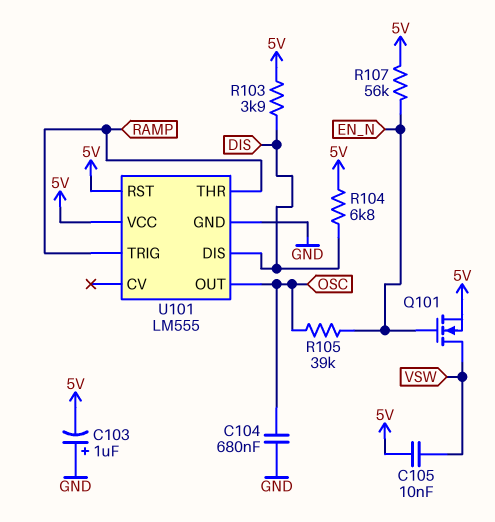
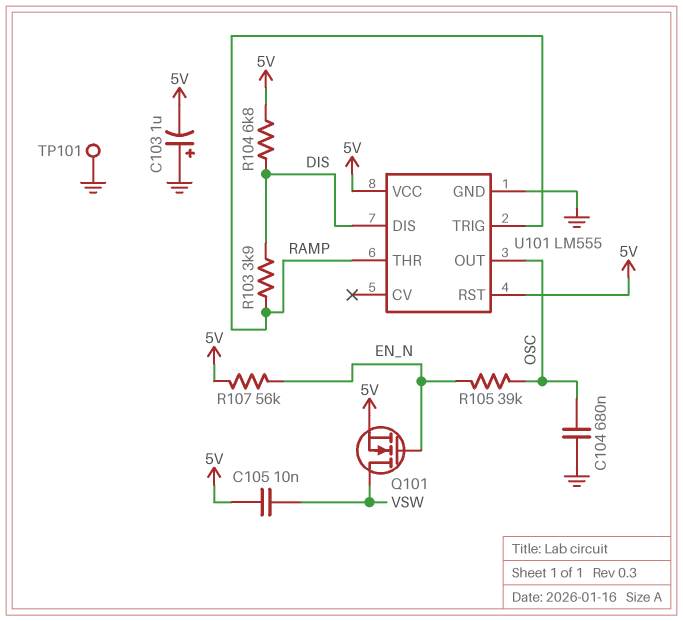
R103: 3.9k (5V, DIS) -> 3.9k (DIS, RAMP)
TP101: none -> test point (GND)

